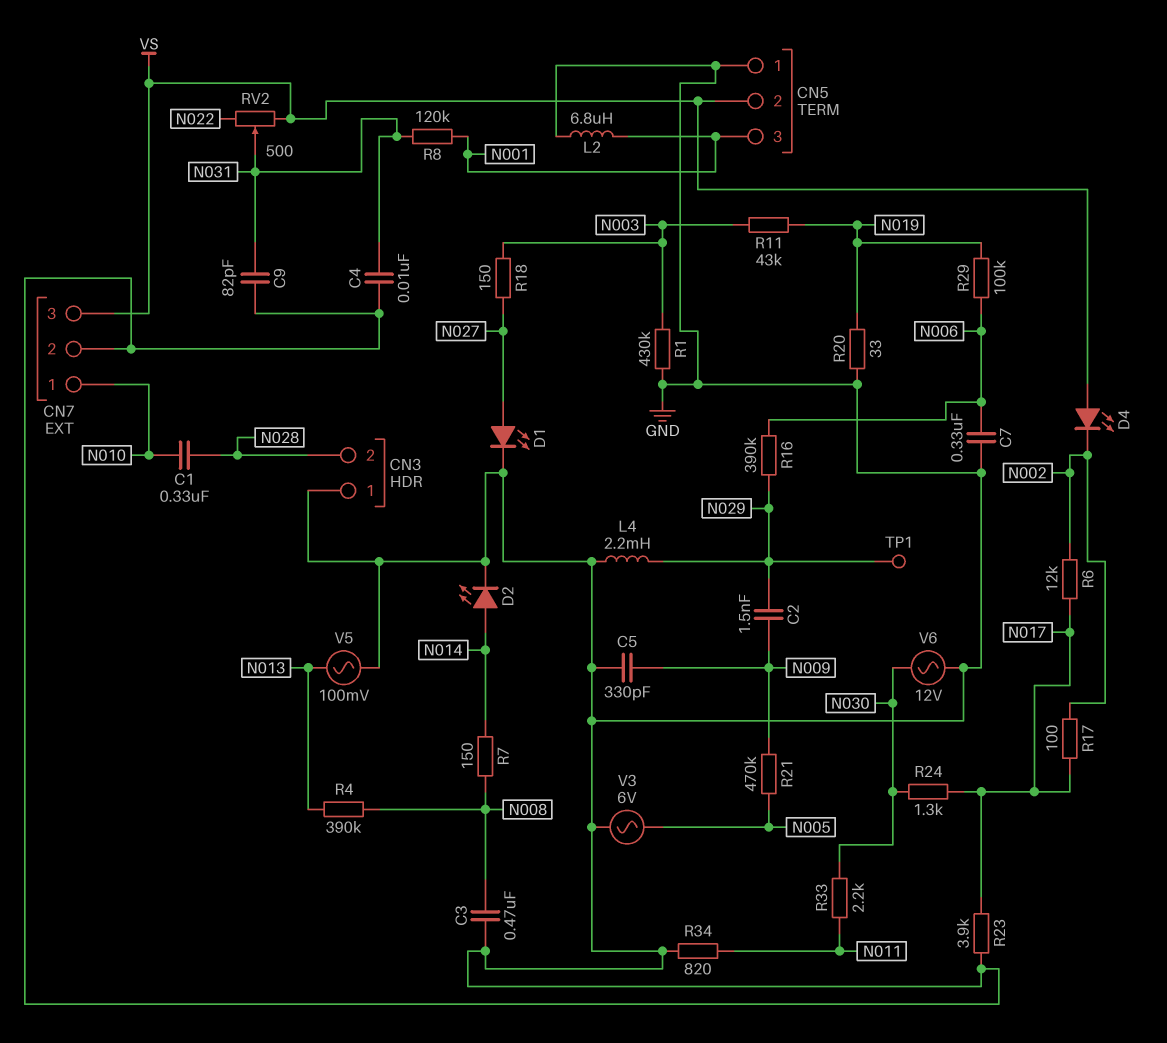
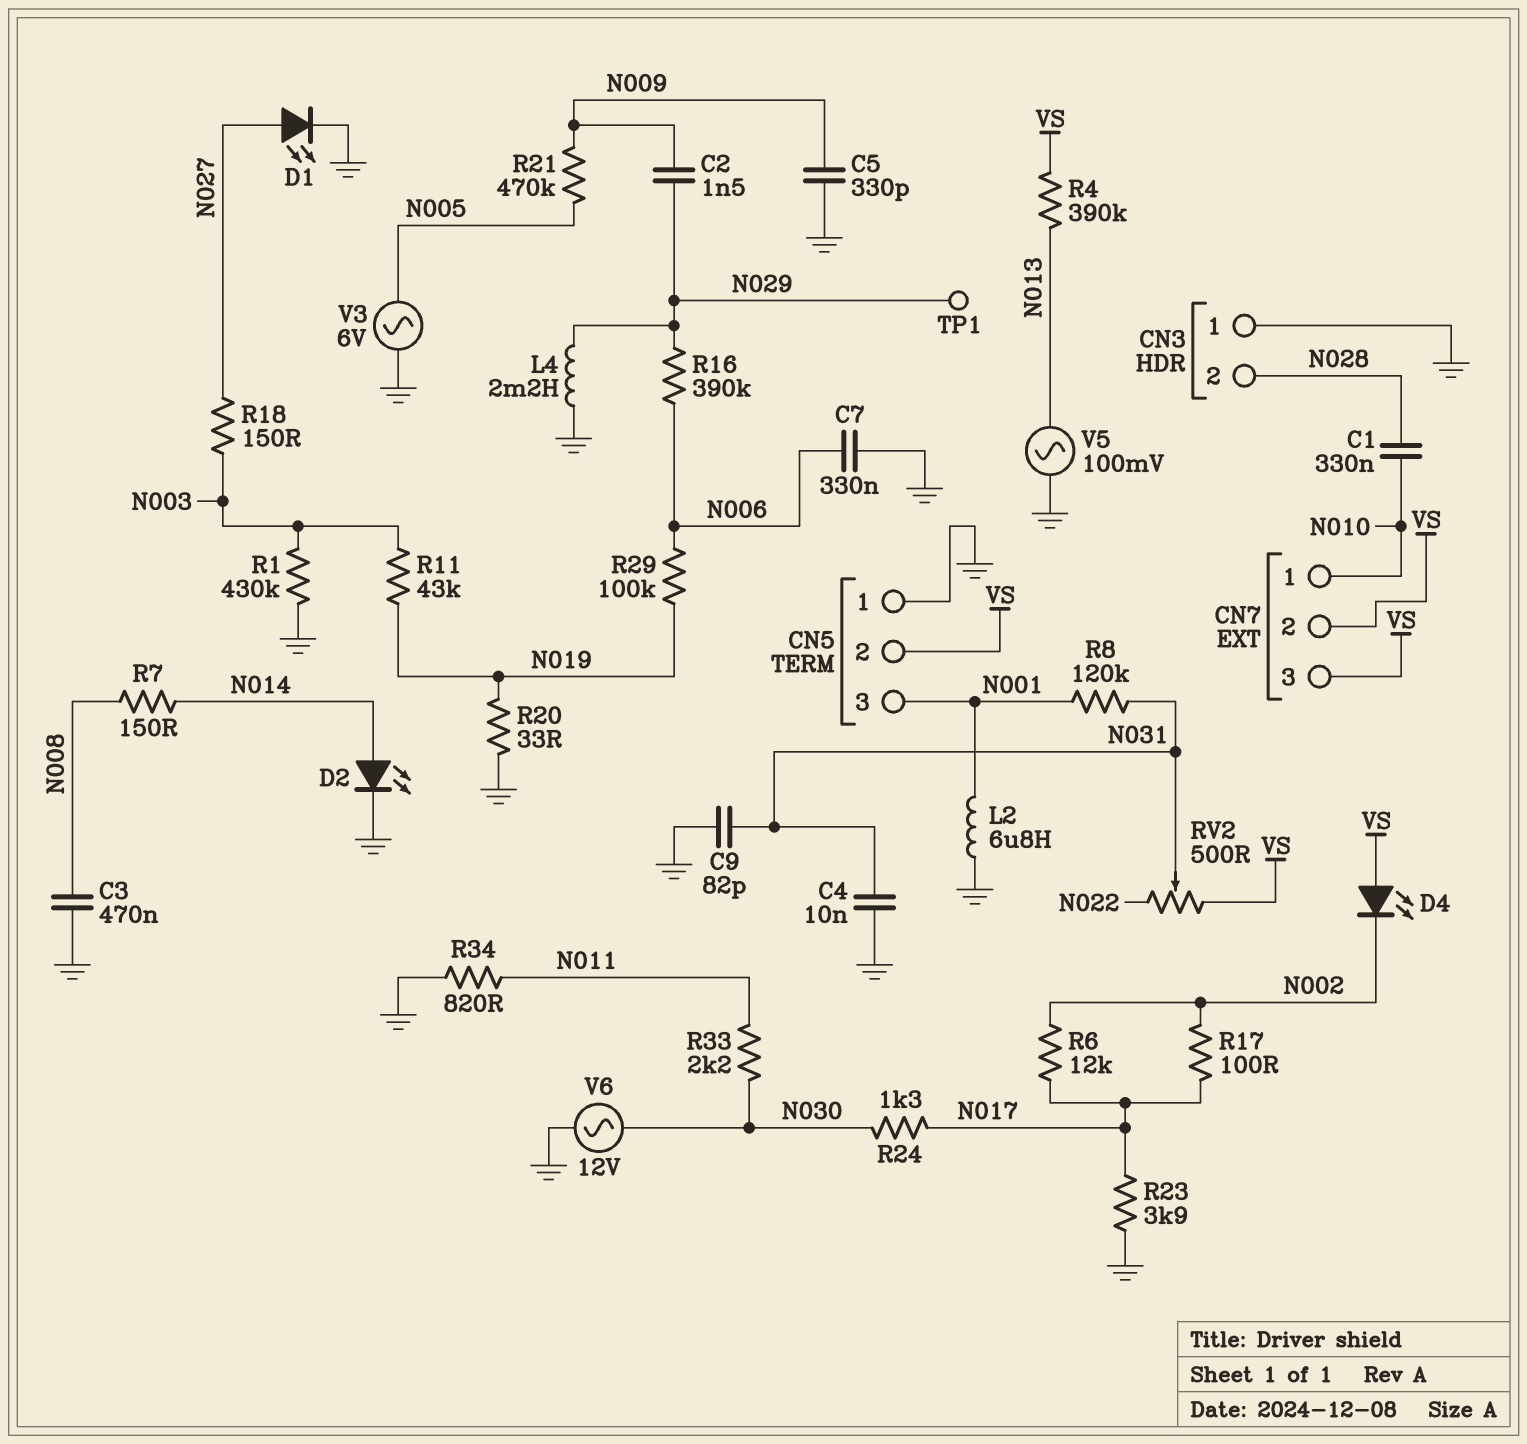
CN7 pin 2: GND -> VS
R4: 390k (N008, N013) -> 390k (N013, VS)

